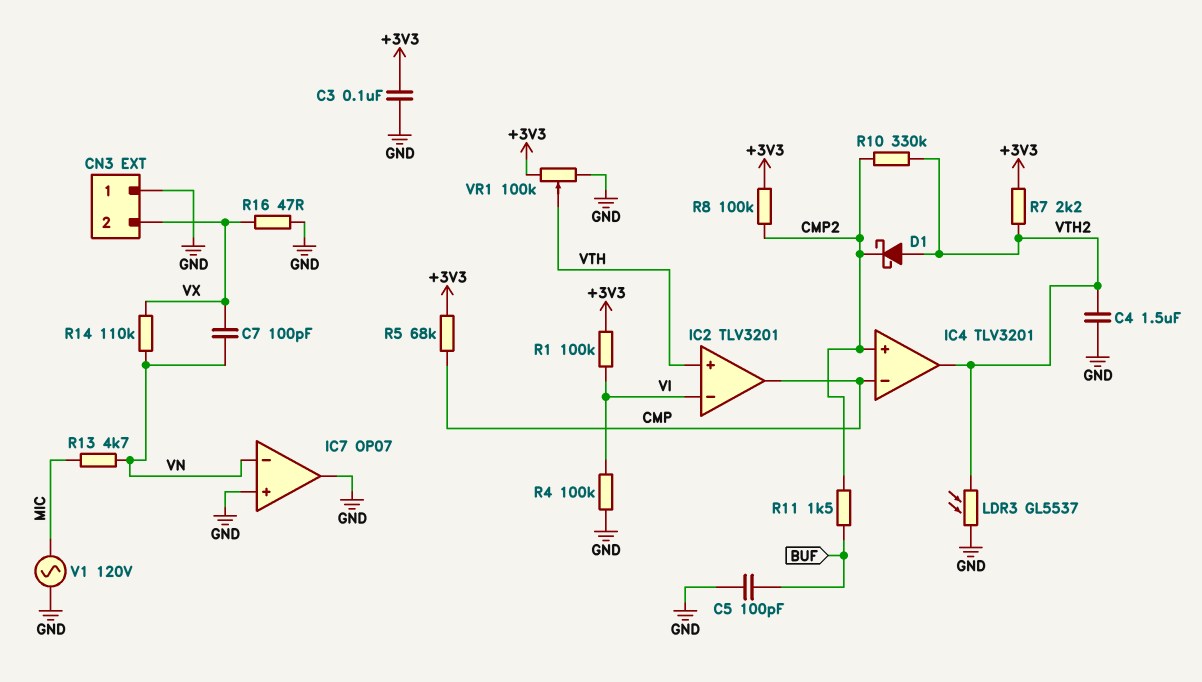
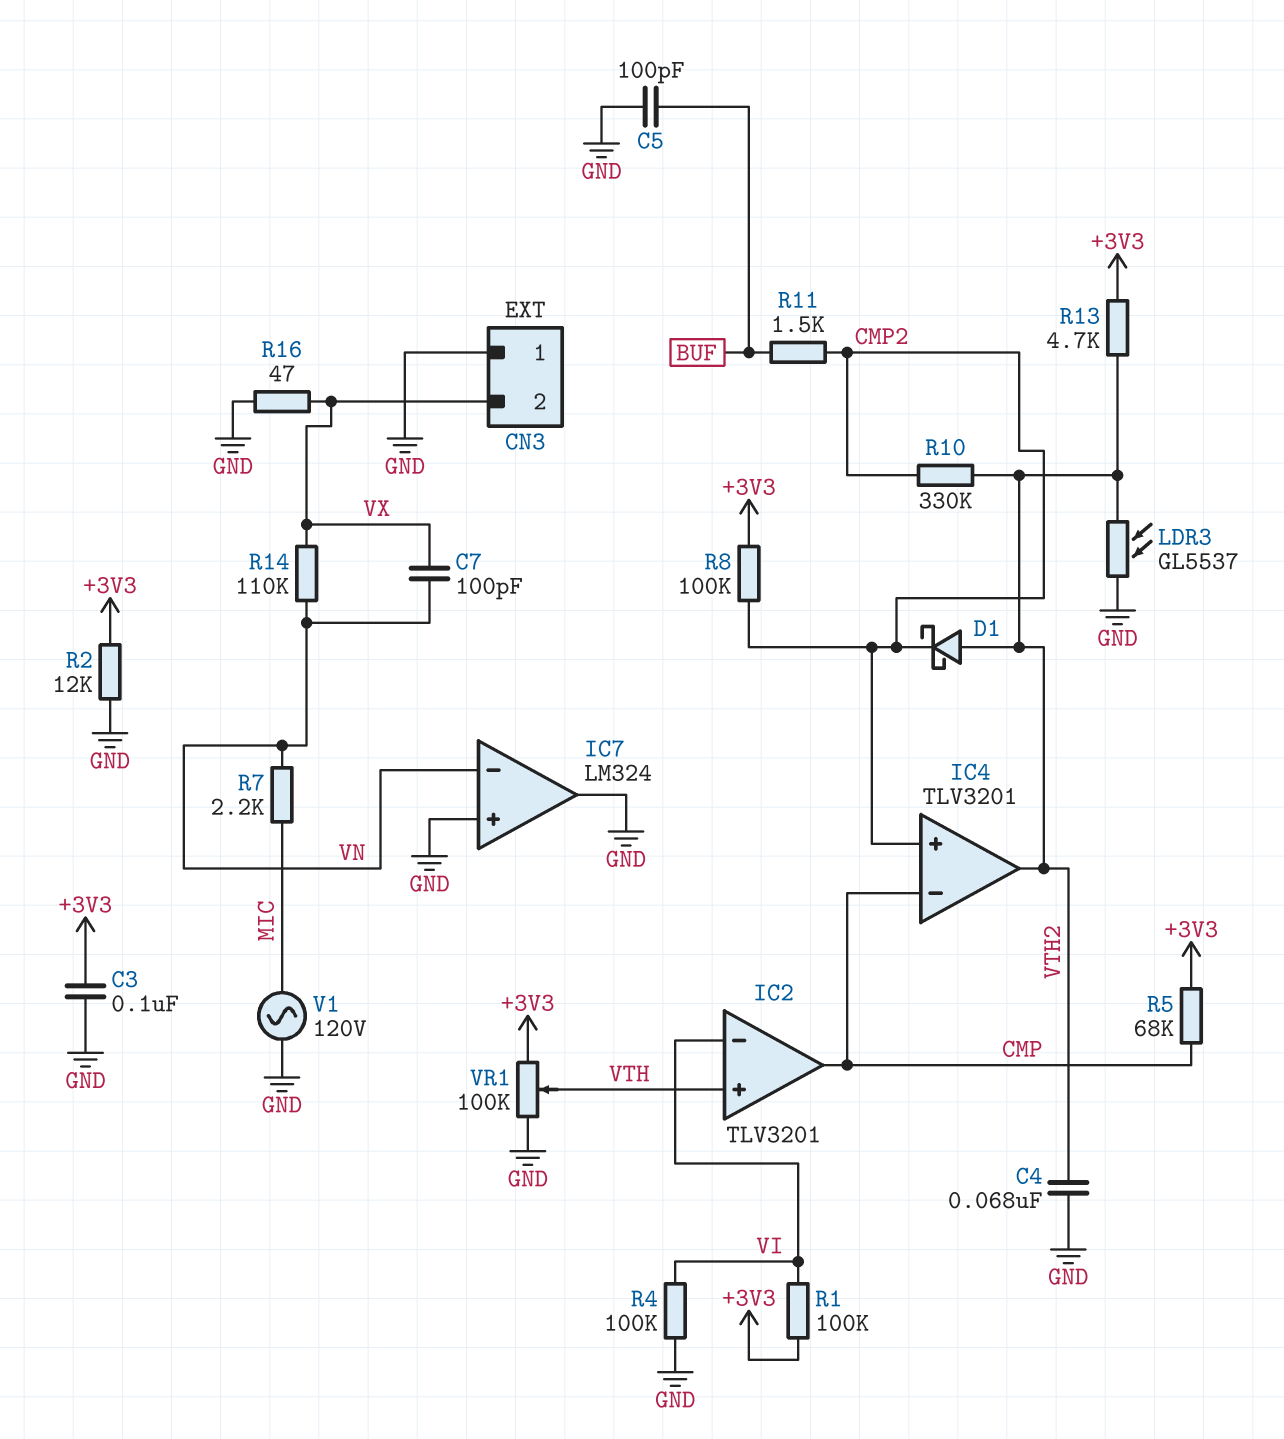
C4: 1.5uF (GND, VTH2) -> 68nF (GND, VTH2)
IC7: OP07 -> LM324
R2: none -> 12k (+3V3, GND)
R7: 2.2k (+3V3, VTH2) -> 2.2k (MIC, VN)
R13: 4.7k (MIC, VN) -> 4.7k (+3V3, VTH2)

